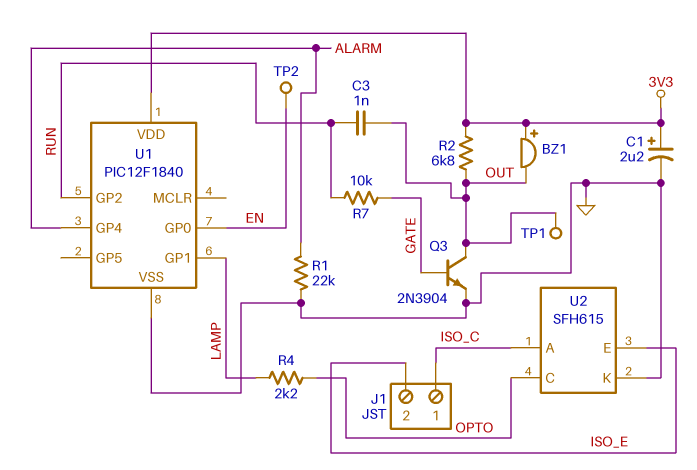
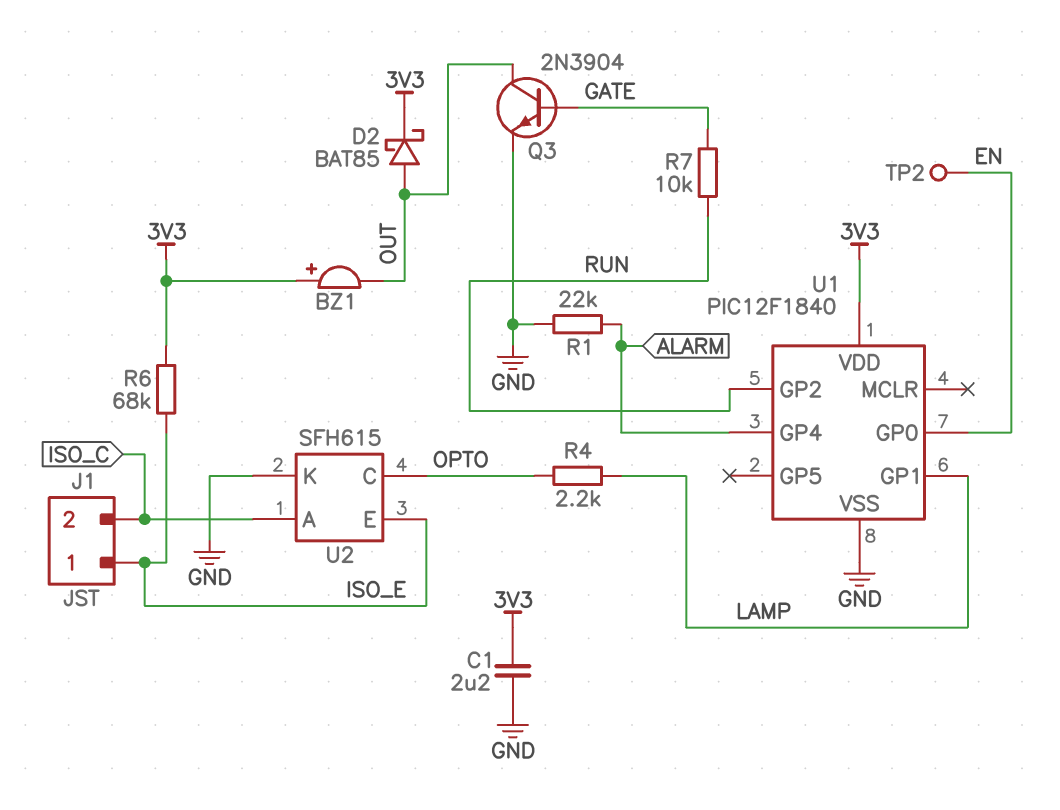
C1: 2.2uF (plus 3V3, minus GND) -> 2.2uF (3V3, GND)
C3: 1nF (OUT, RUN) -> none
D2: none -> schottky BAT85 (A OUT, K 3V3)
J1 pin 1: ISO_C -> ISO_E
J1 pin 2: ISO_E -> ISO_C
R2: 6.8k (3V3, OUT) -> none
R6: none -> 68k (3V3, ISO_E)
TP1: test point (OUT) -> none

